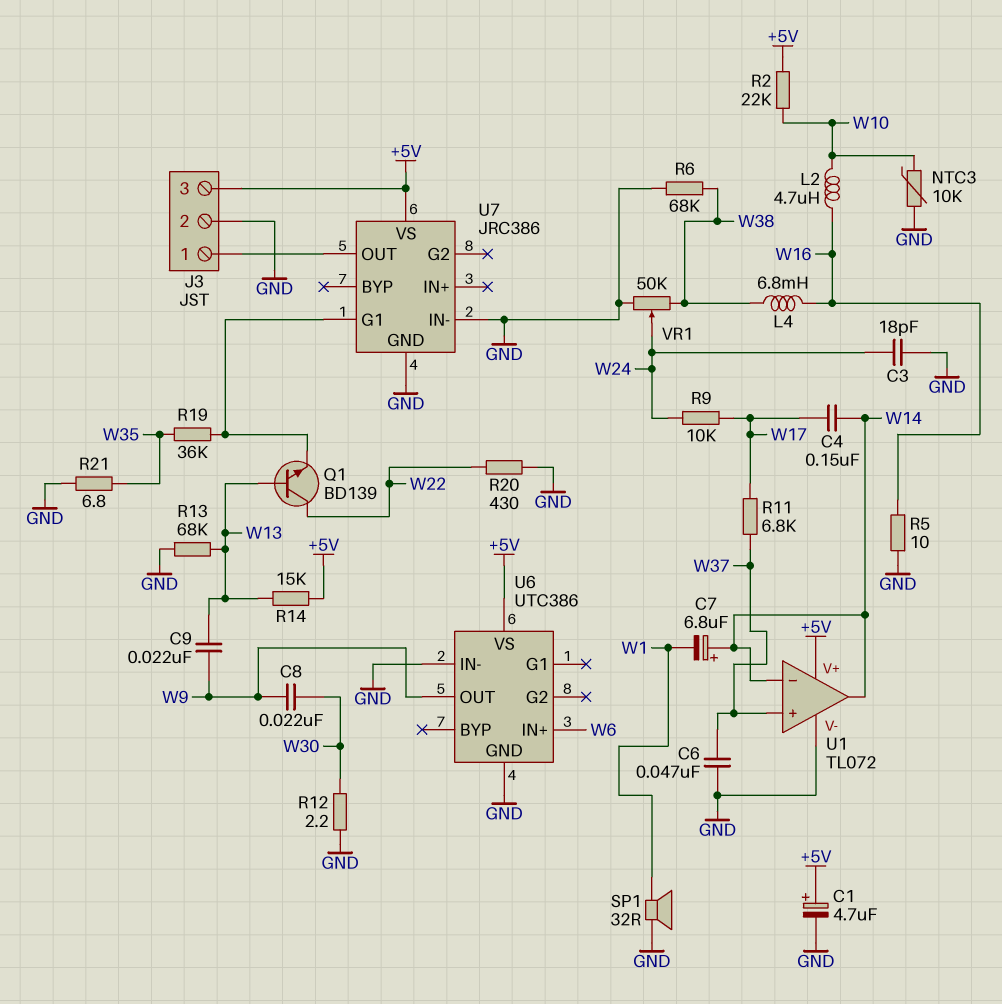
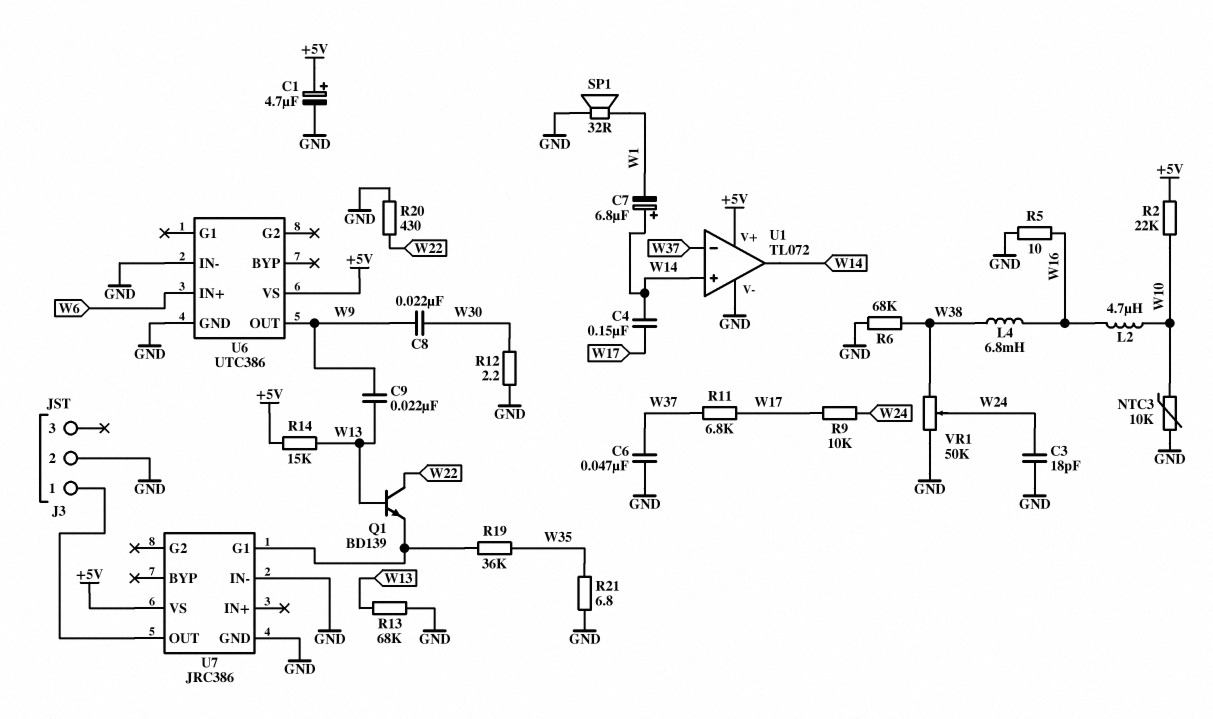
J3 pin 3: +5V -> none
U1 pin in+: W37 -> W14
U1 pin in-: W14 -> W37

